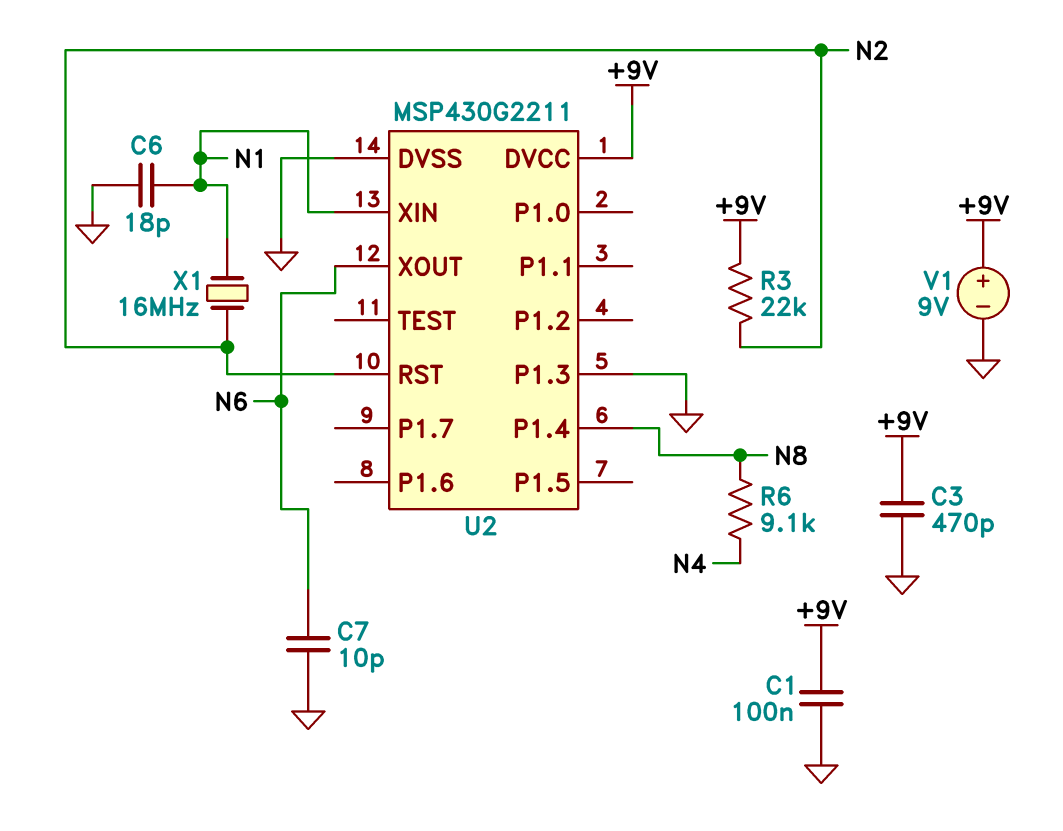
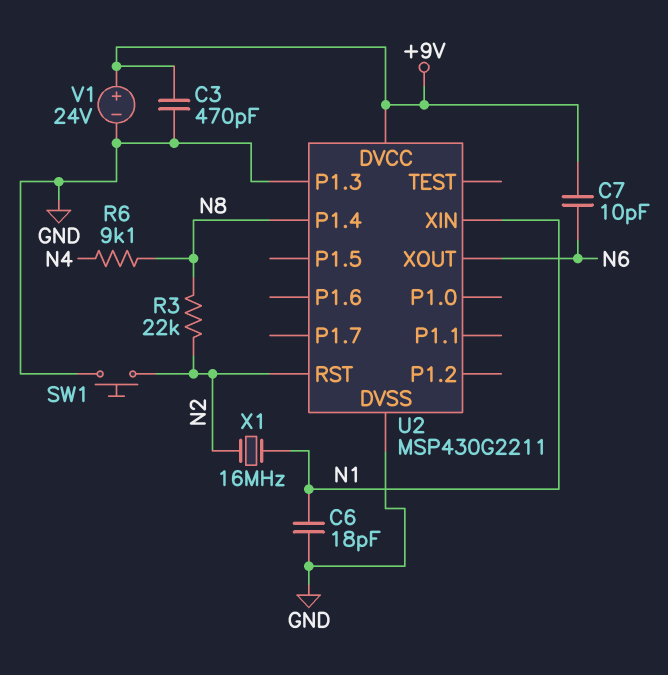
C1: 100nF (+9V, GND) -> none
C7: 10pF (GND, N6) -> 10pF (+9V, N6)
R3: 22k (+9V, N2) -> 22k (N2, N8)
SW1: none -> button (GND, N2)
V1: 9V (plus +9V, minus GND) -> 24V (plus +9V, minus GND)

